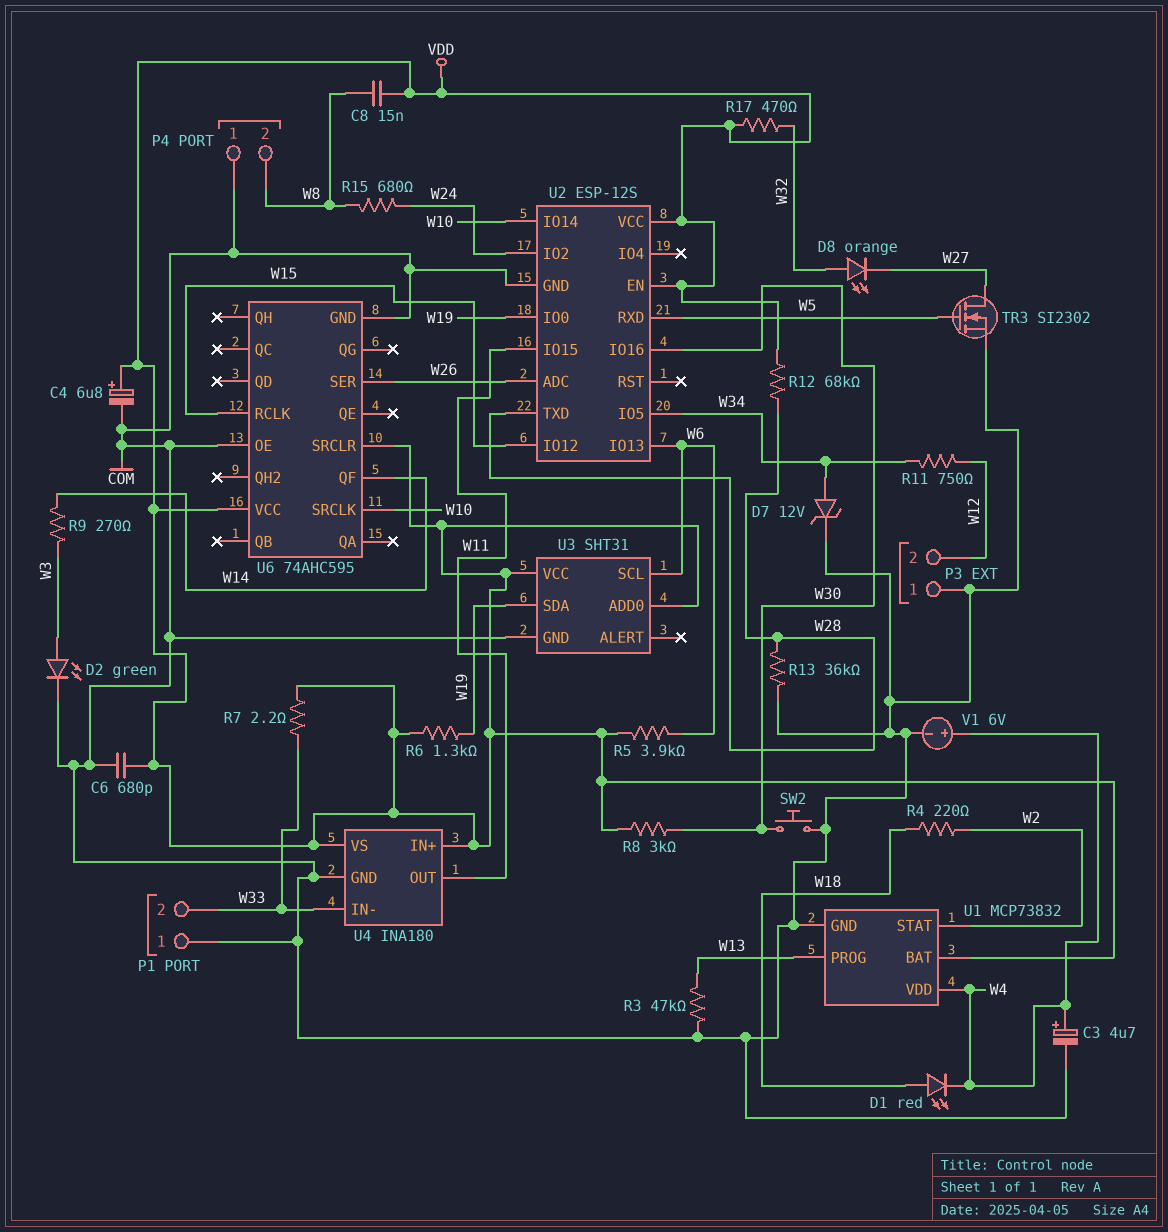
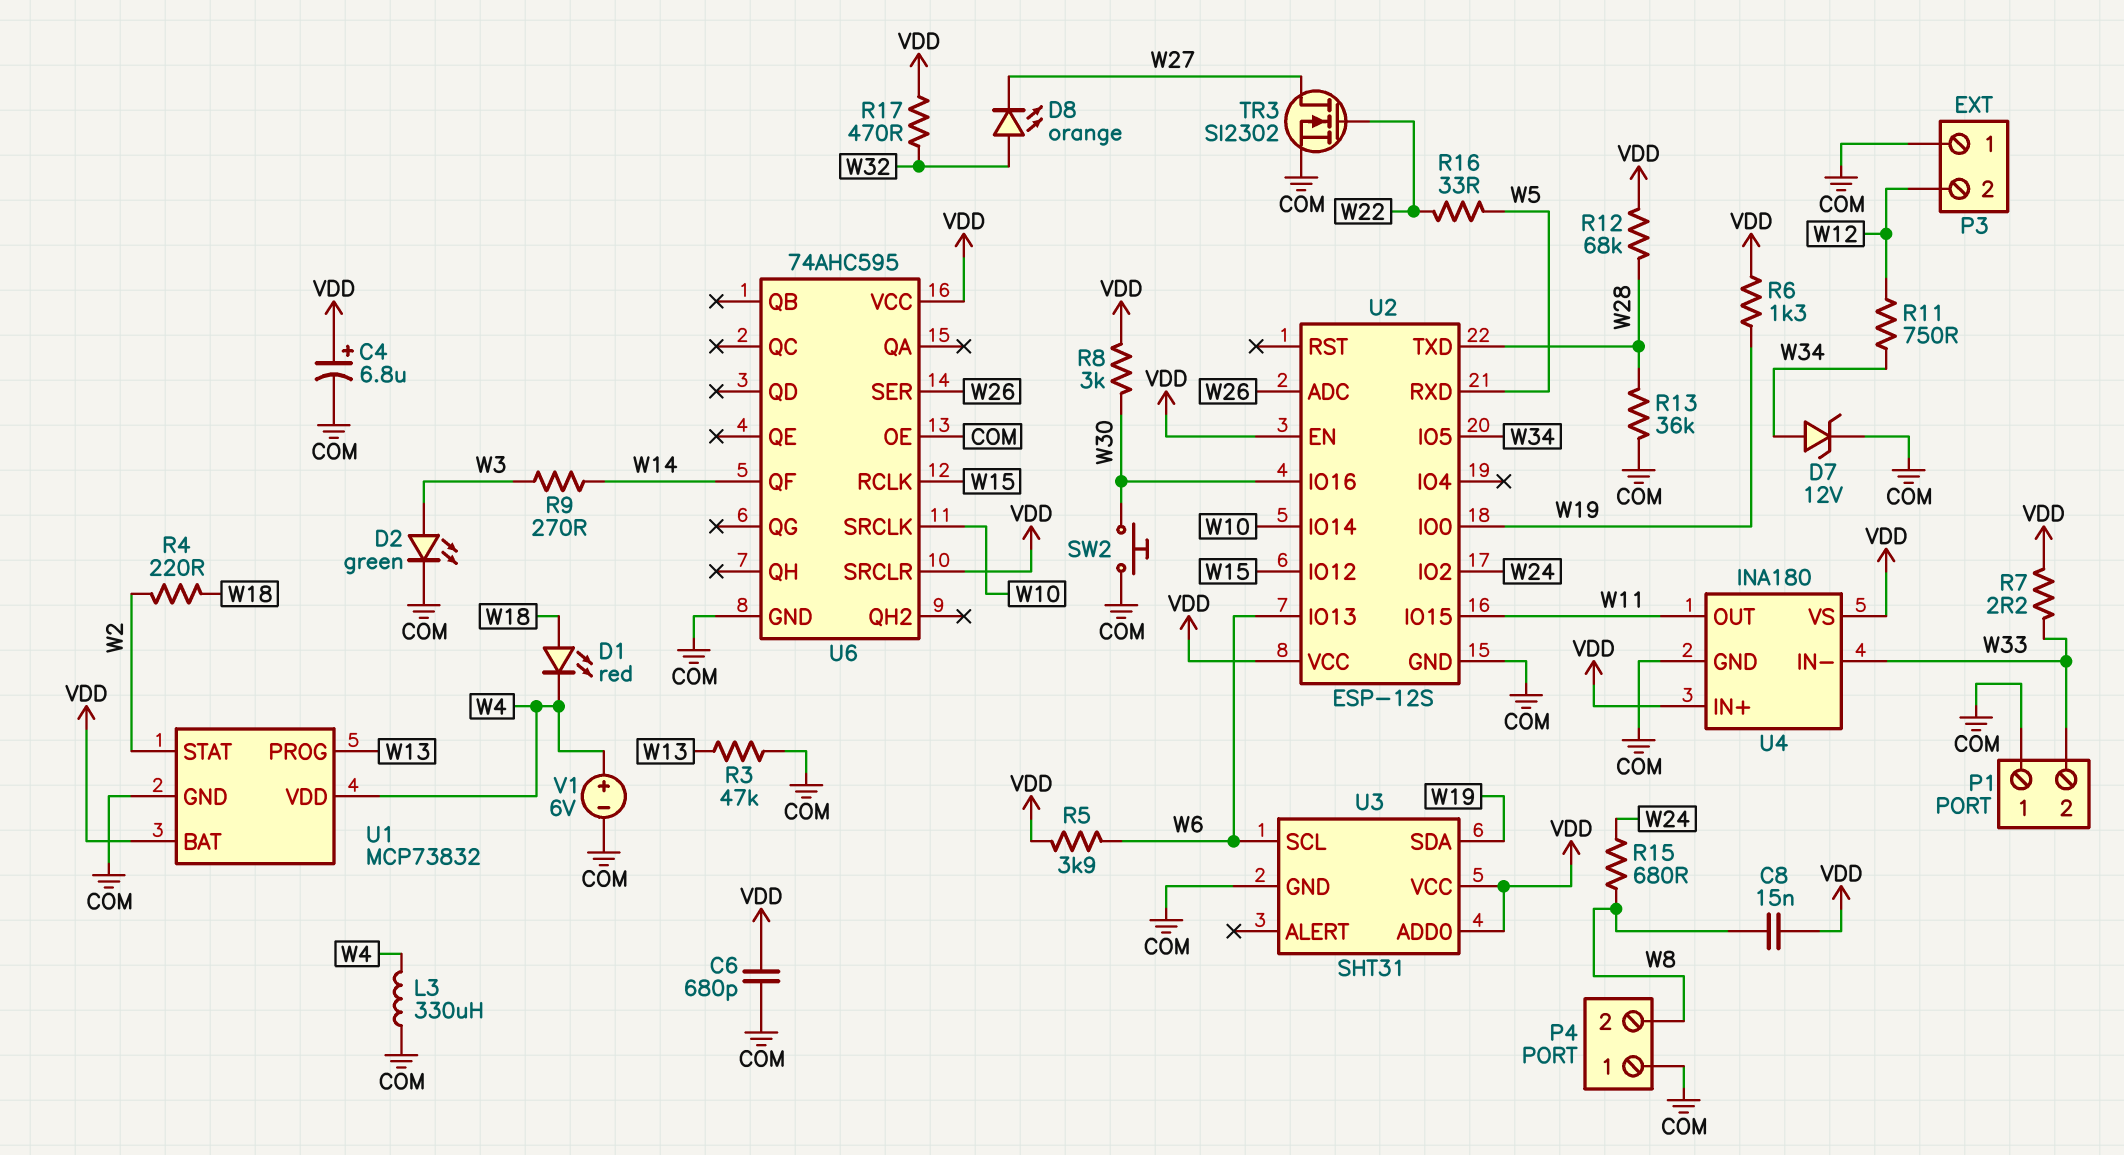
C3: 4.7uF (plus W4, minus COM) -> none
L3: none -> 330uH (COM, W4)
R16: none -> 33 (W5, W22)
TR3: NMOS SI2302 (G W5, D W27, S COM) -> NMOS SI2302 (G W22, D W27, S COM)

